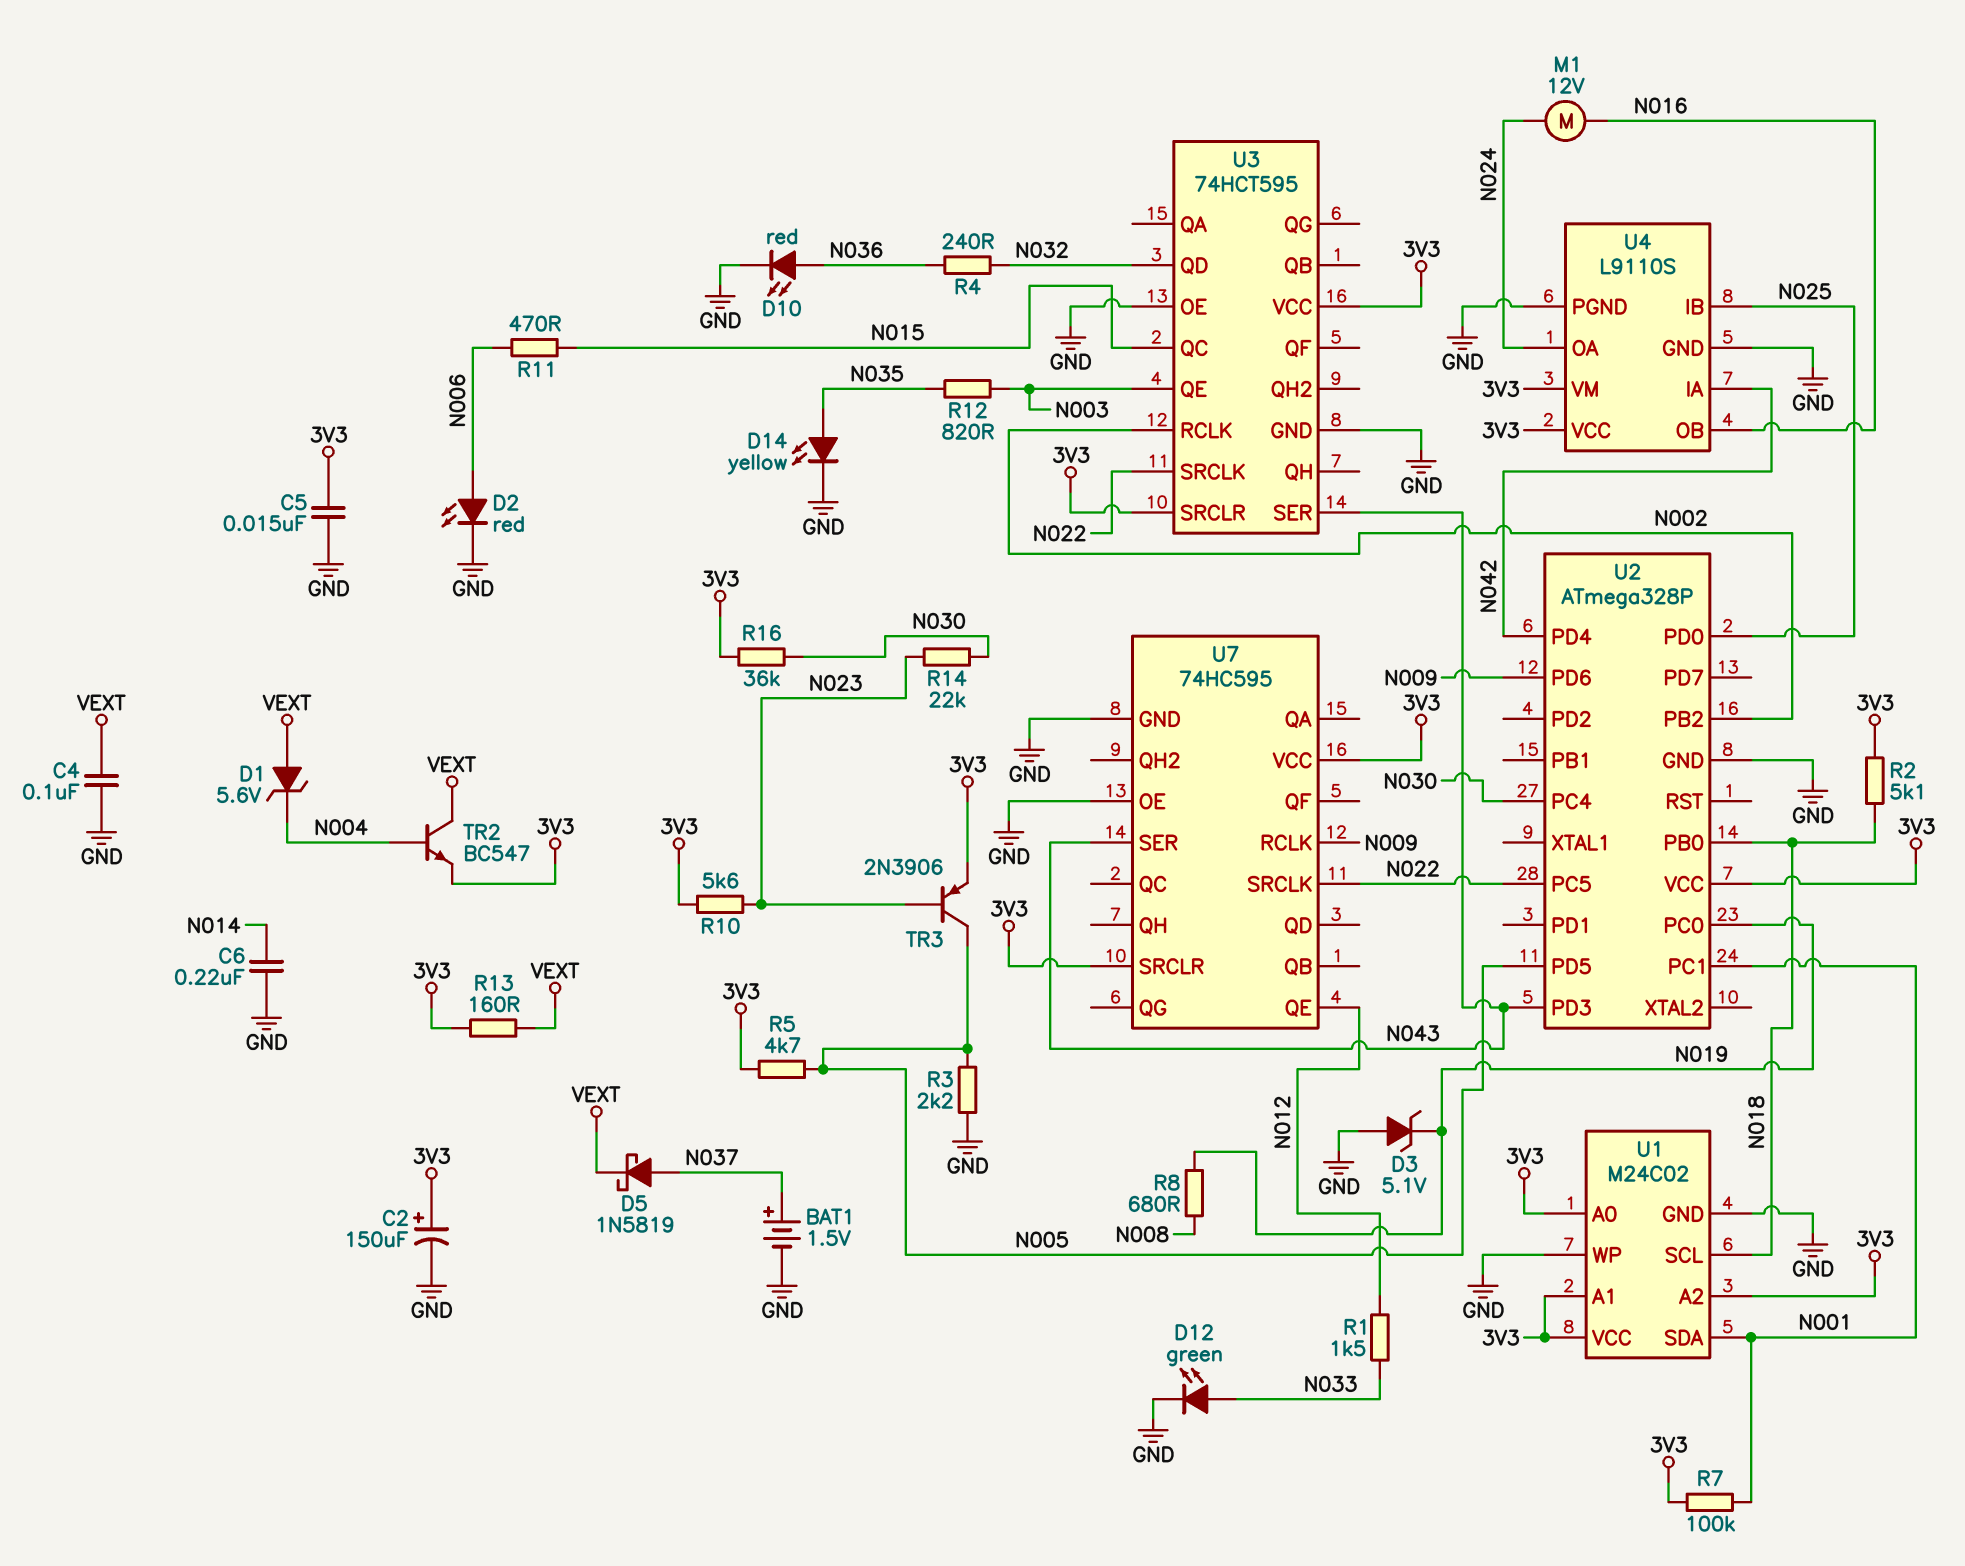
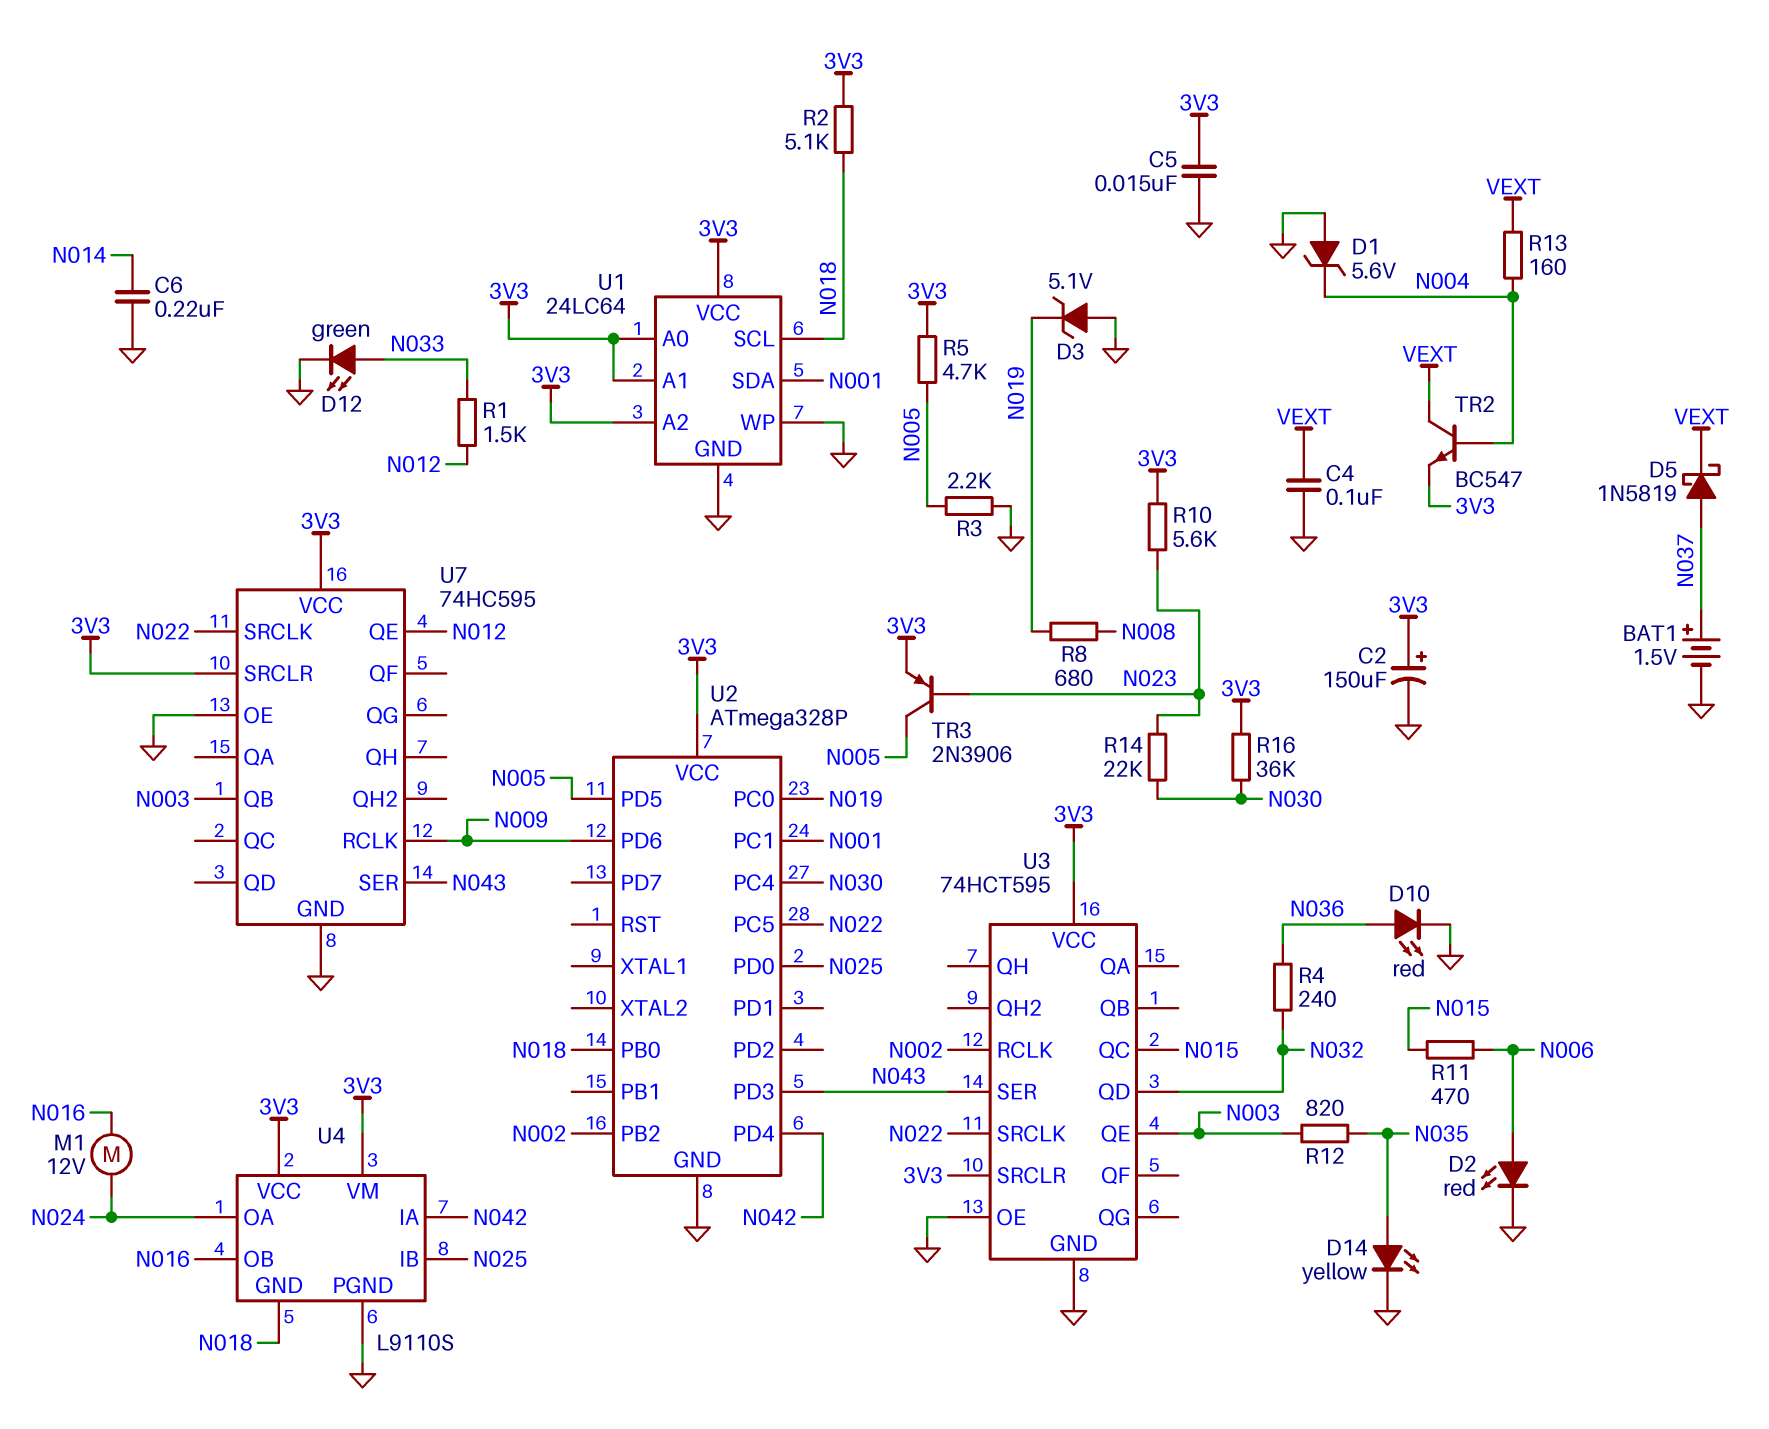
D1: zener 5.6V (A VEXT, K N004) -> zener 5.6V (A GND, K N004)
R7: 100k (3V3, N001) -> none
R13: 160 (3V3, VEXT) -> 160 (N004, VEXT)
U1: M24C02 -> 24LC64
U4 pin GND: GND -> N018
U7 pin QB: none -> N003

